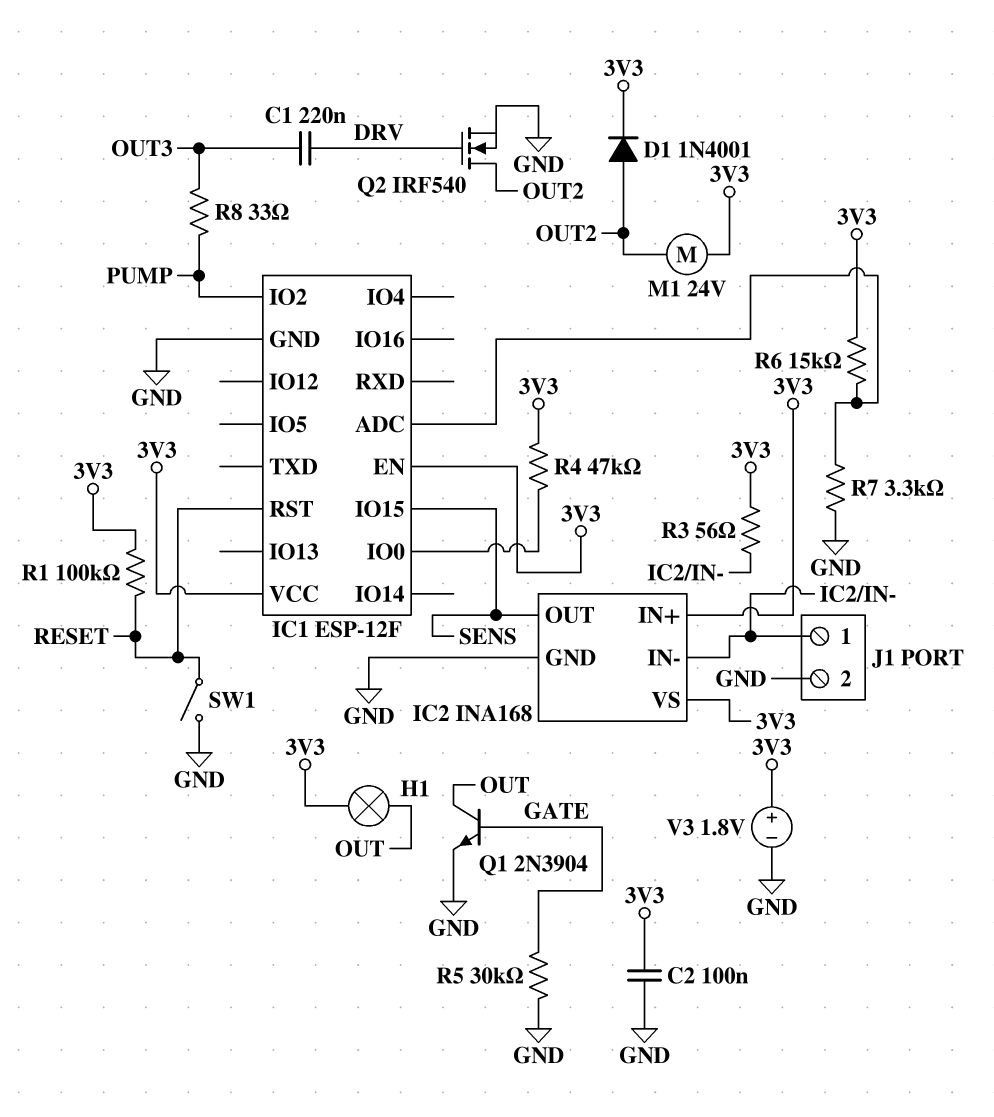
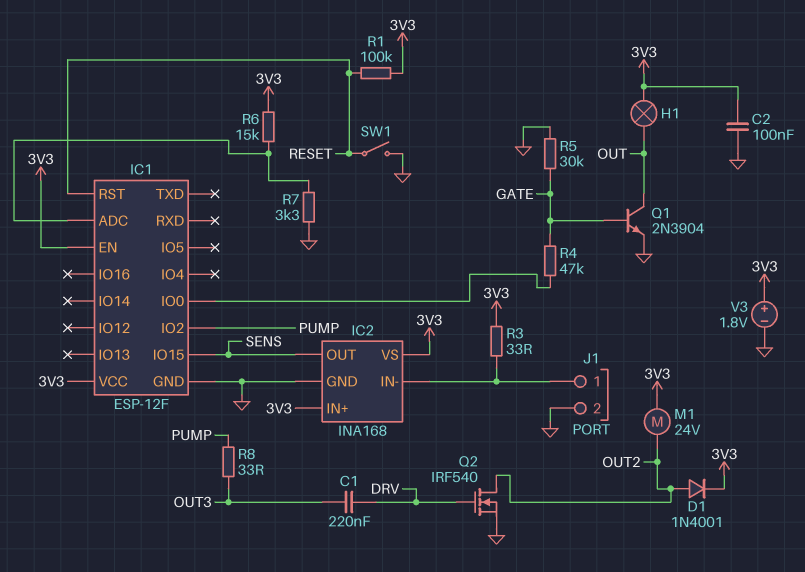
R3: 56 (3V3, IC2/IN-) -> 33 (3V3, IC2/IN-)
R4: 47k (3V3, IC1/IO0) -> 47k (GATE, IC1/IO0)

